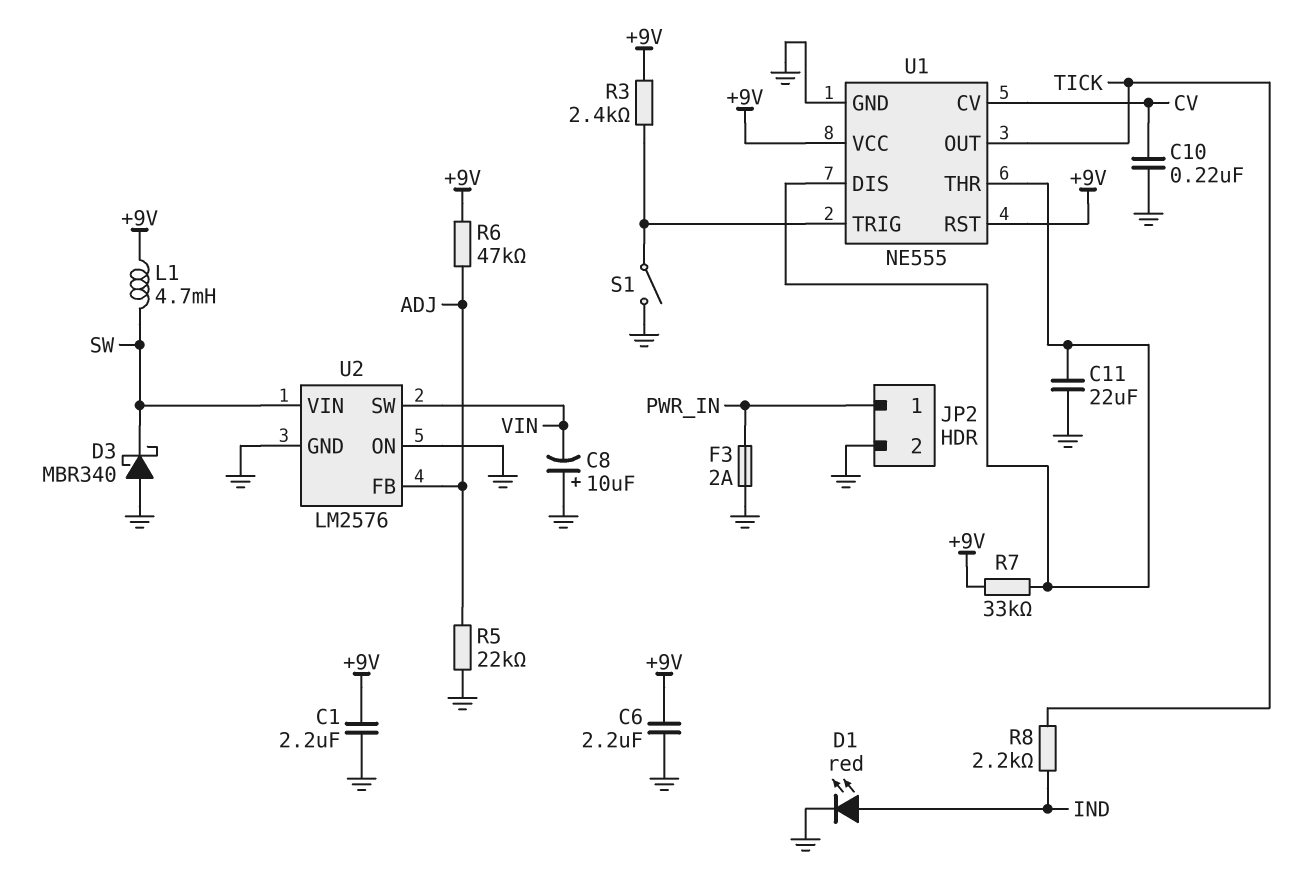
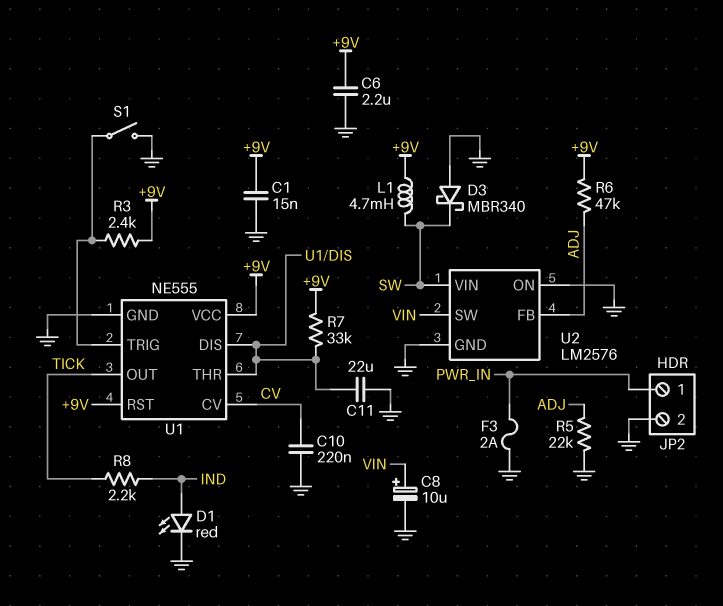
C1: 2.2uF (+9V, GND) -> 15nF (+9V, GND)
C8: 10uF (plus GND, minus VIN) -> 10uF (plus VIN, minus GND)

